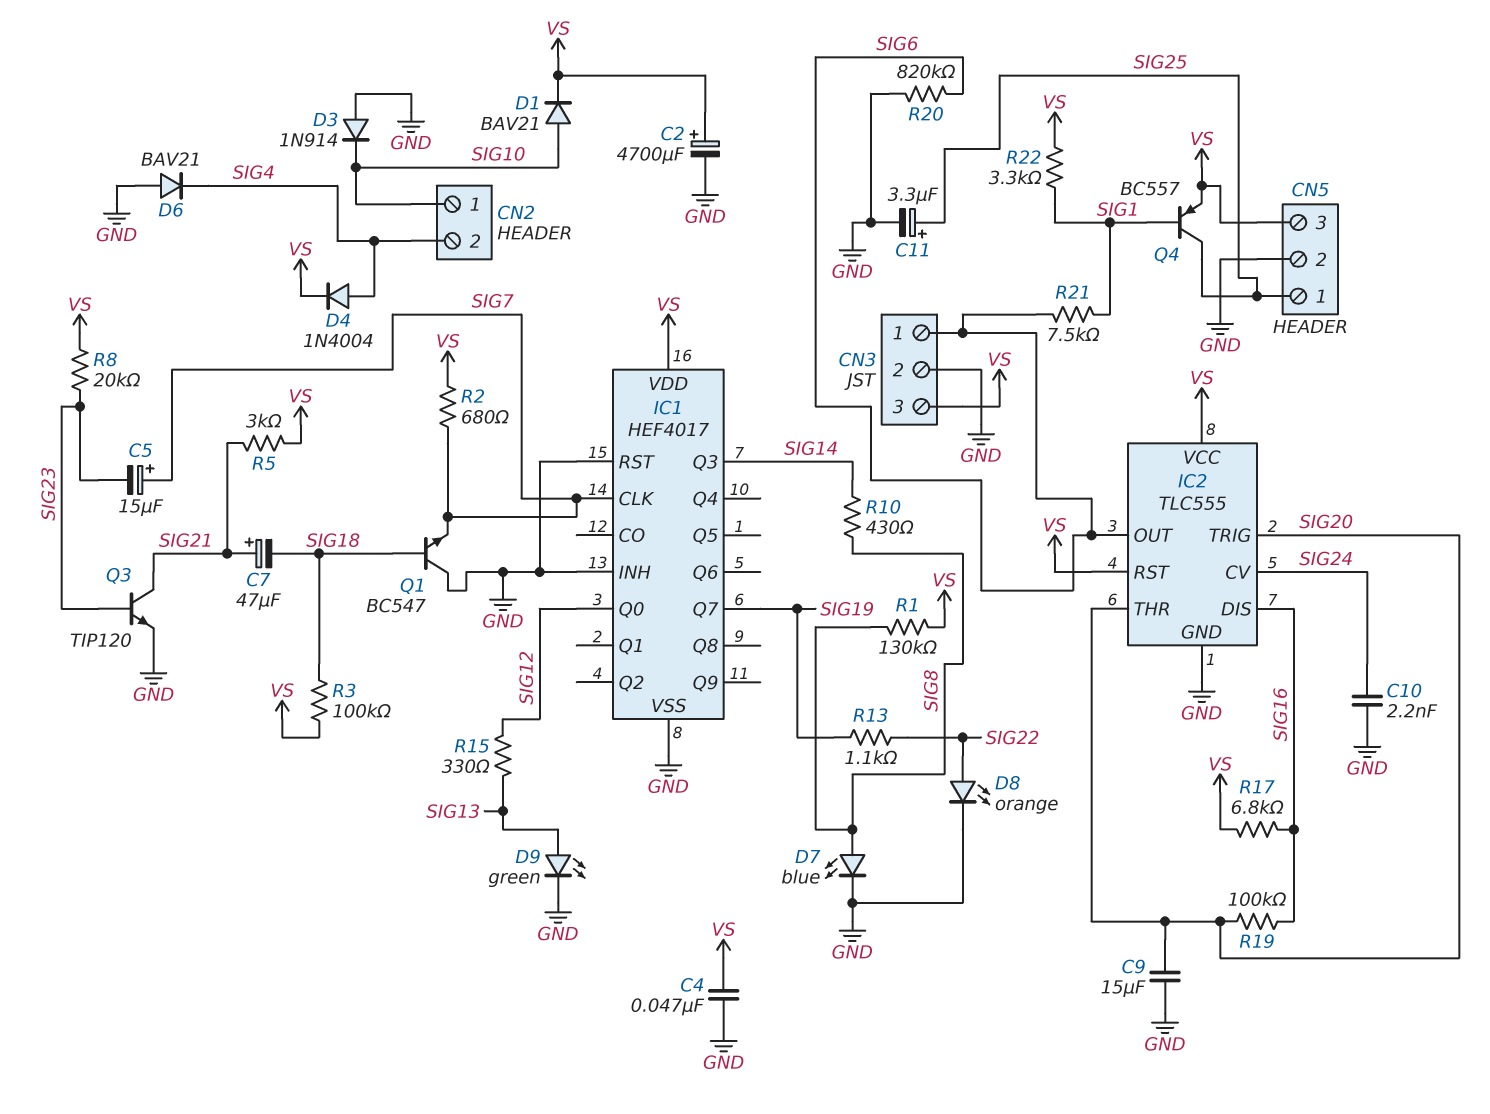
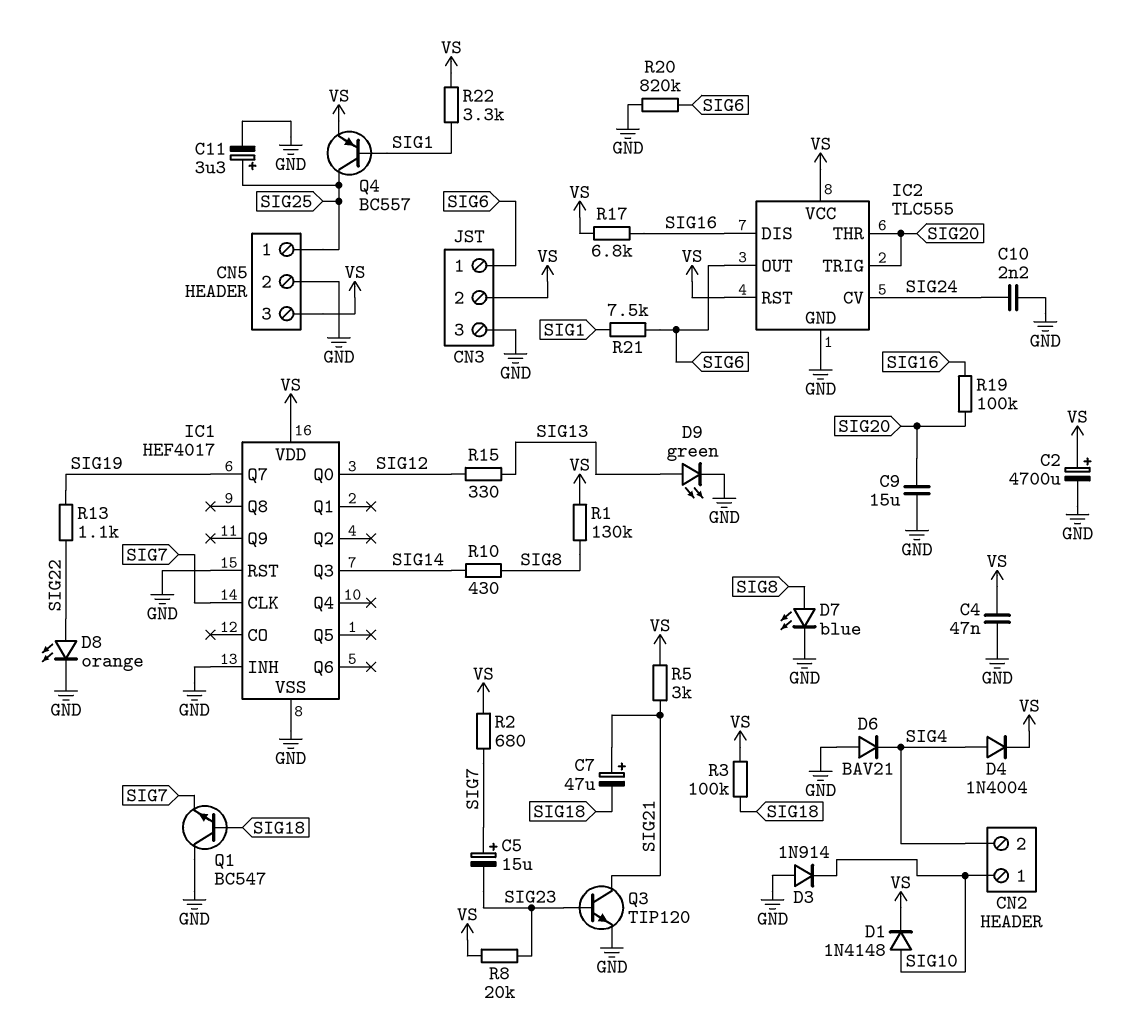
CN3 pin 2: GND -> VS
CN3 pin 3: VS -> GND
D1: diode BAV21 (A SIG10, K VS) -> diode 1N4148 (A SIG10, K VS)

